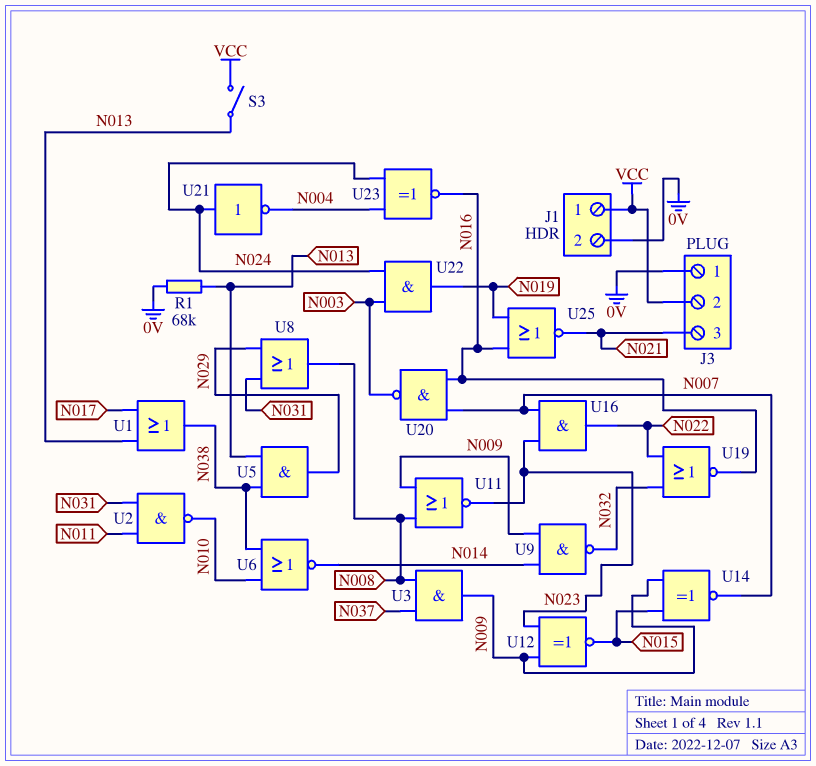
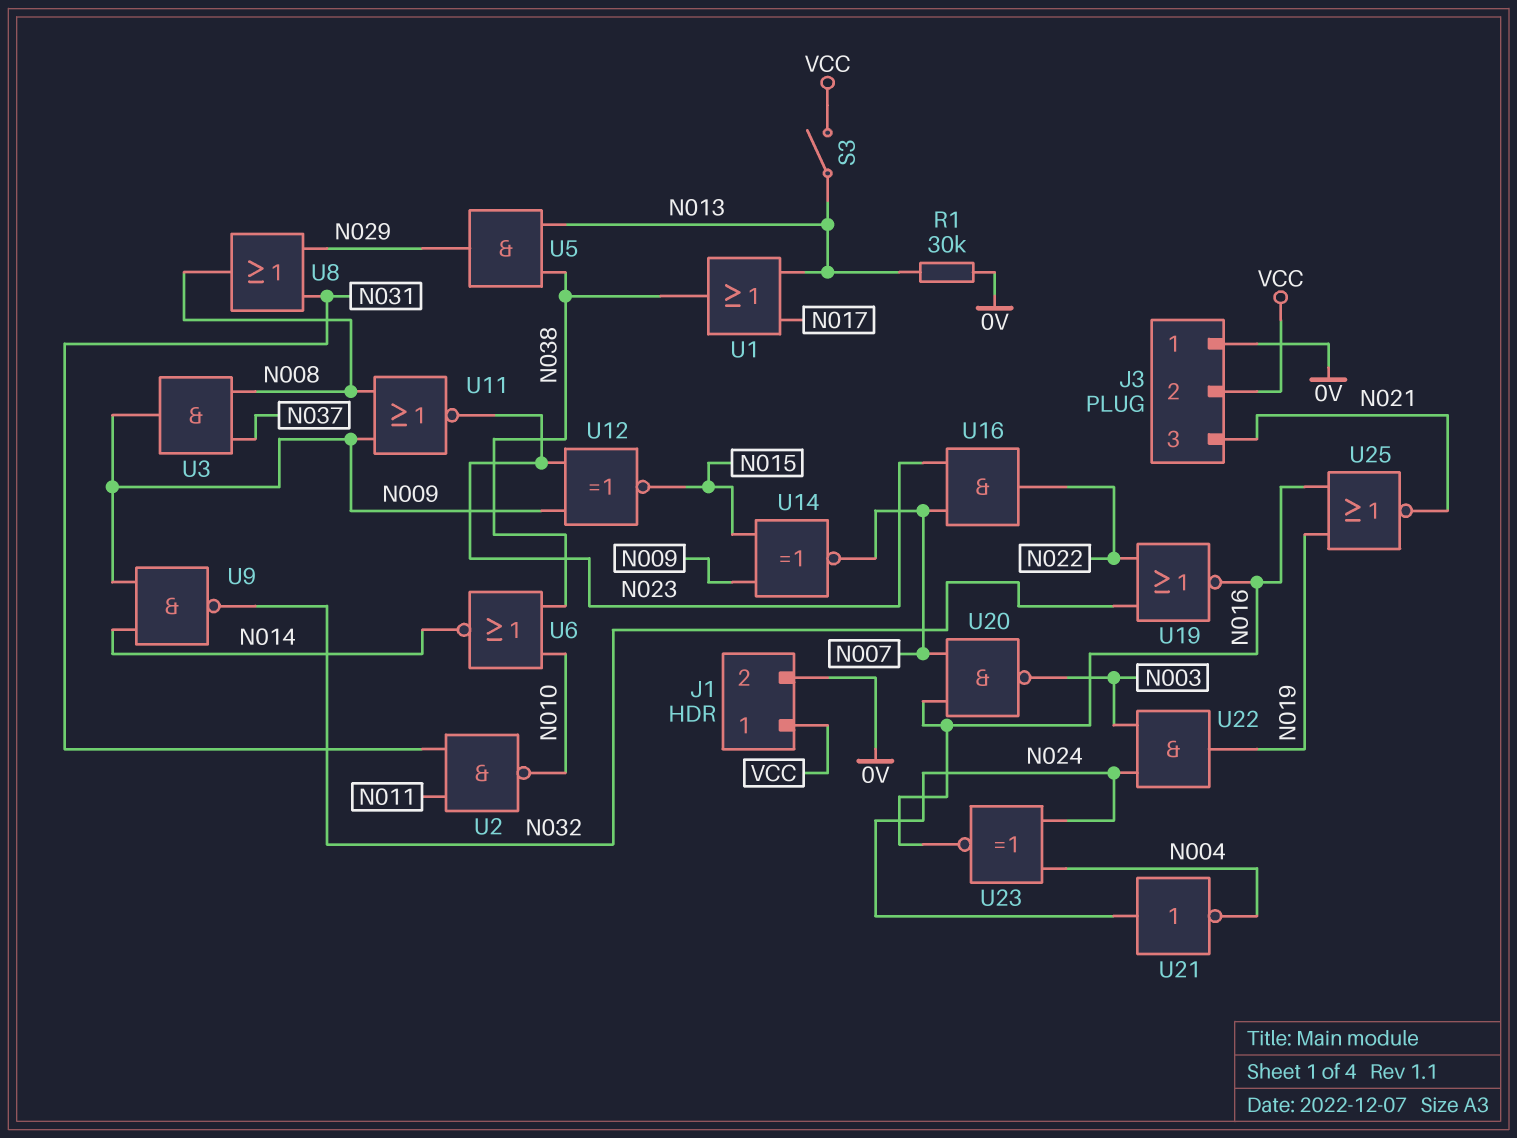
R1: 68k (0V, N013) -> 30k (0V, N013)

